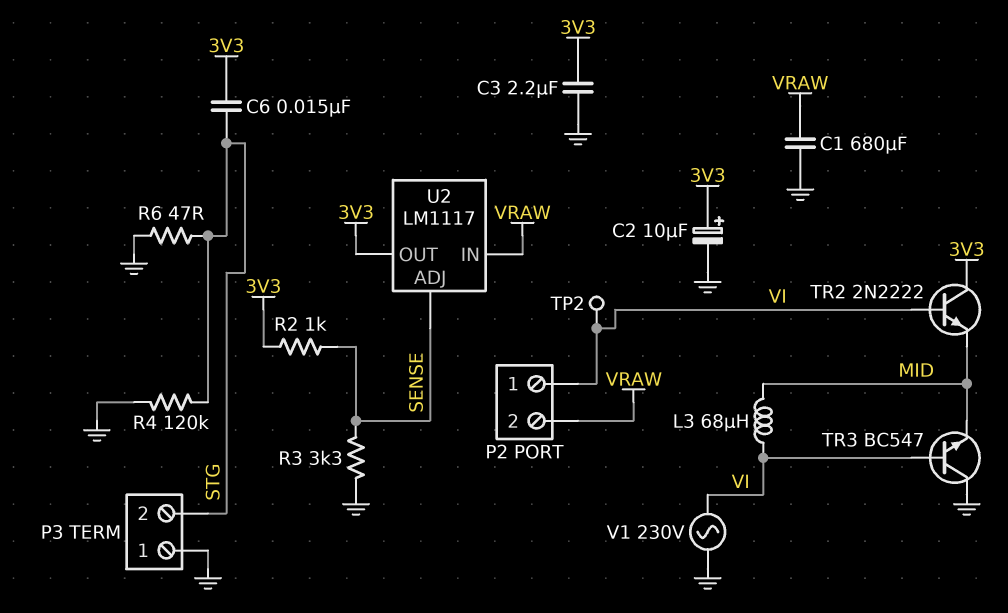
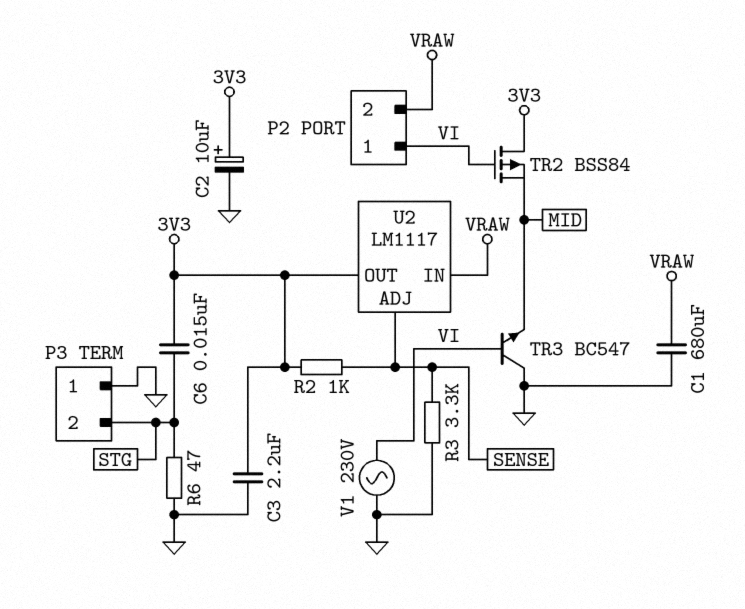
L3: 68uH (MID, VI) -> none
R4: 120k (GND, STG) -> none
TP2: test point (VI) -> none
TR2: NPN 2N2222 (B VI, C 3V3, E MID) -> PMOS BSS84 (G VI, D 3V3, S MID)

